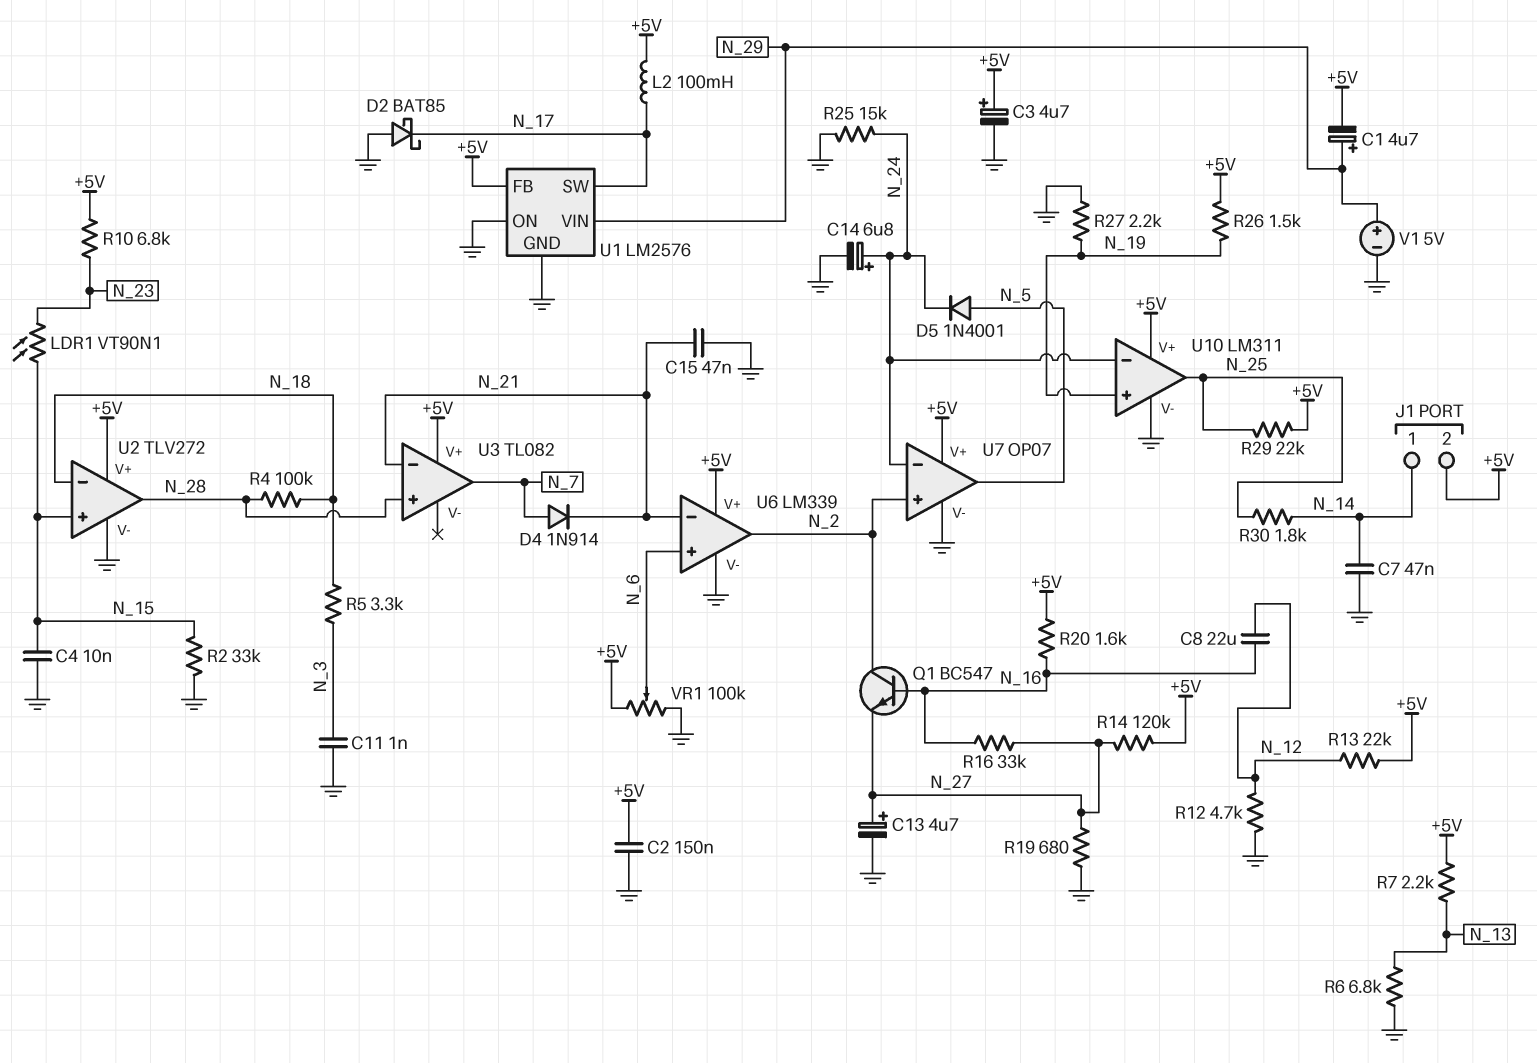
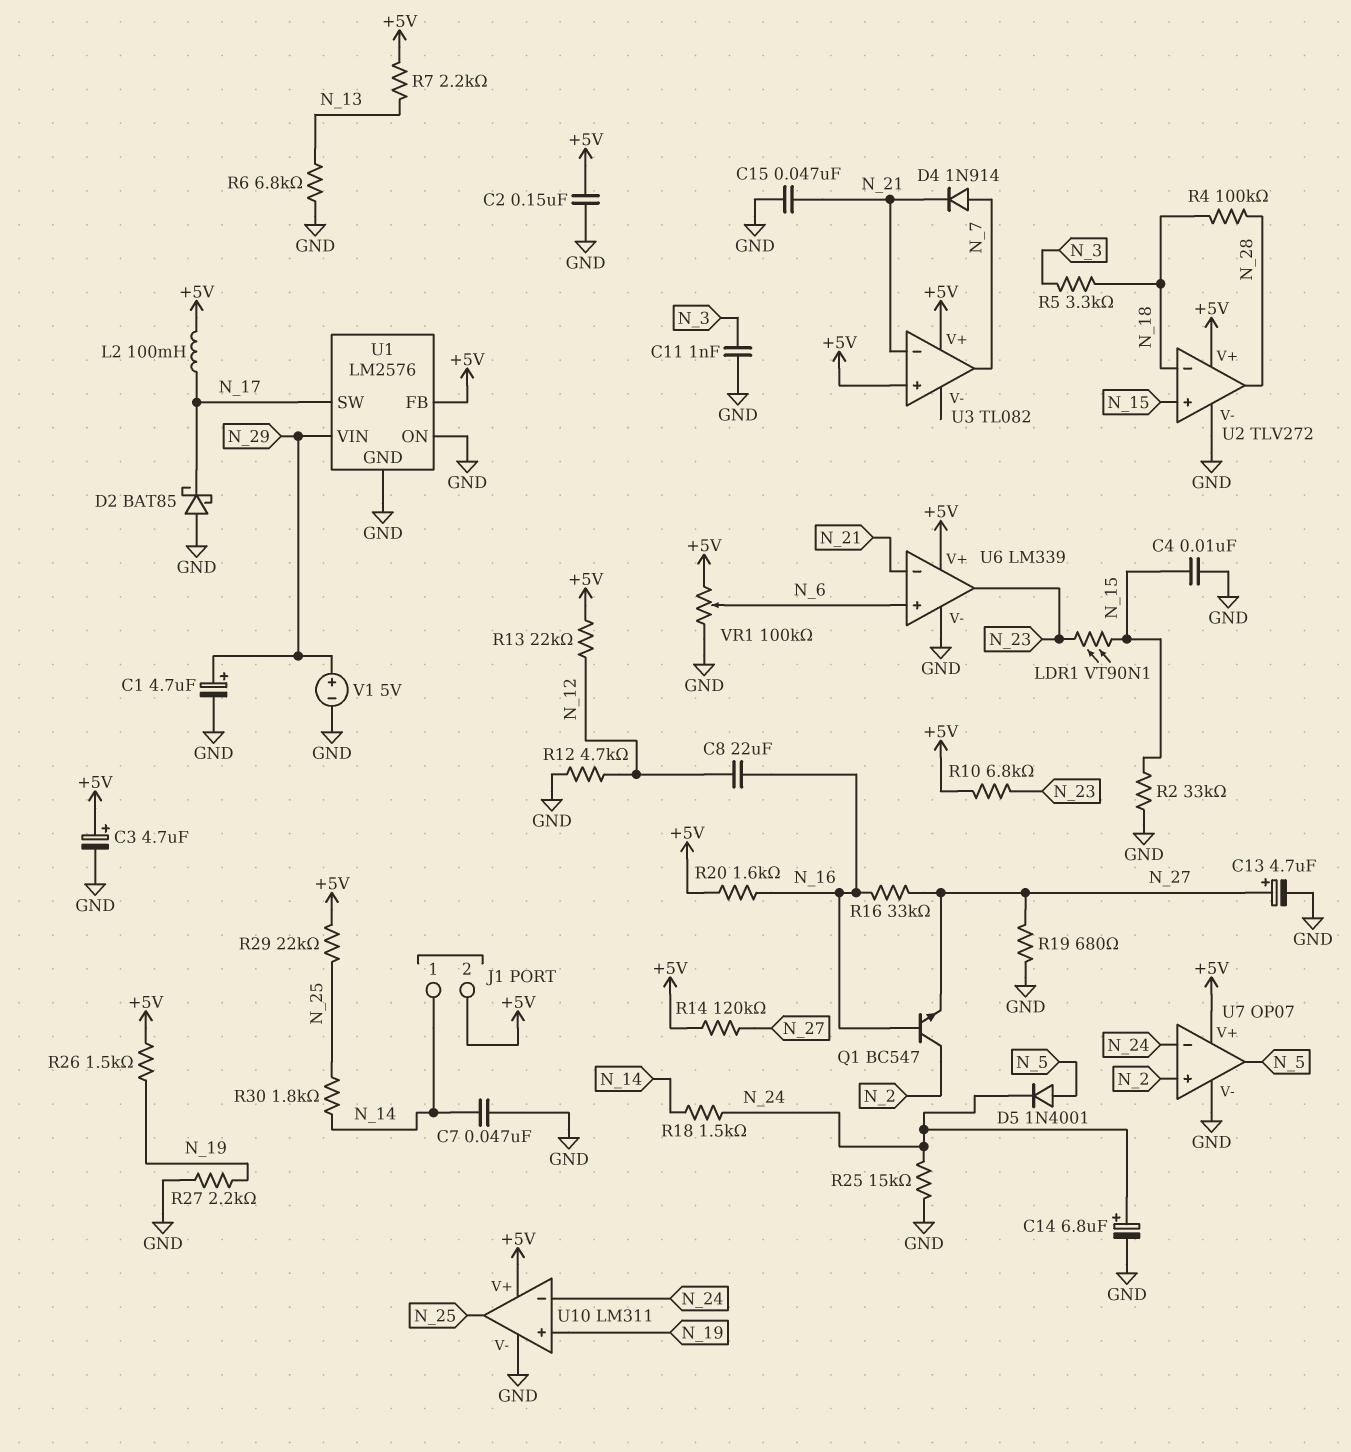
C1: 4.7uF (plus N_29, minus +5V) -> 4.7uF (plus N_29, minus GND)
R18: none -> 1.5k (N_14, N_24)
U3 pin in+: N_28 -> +5V
U6 pin out: N_2 -> N_23

